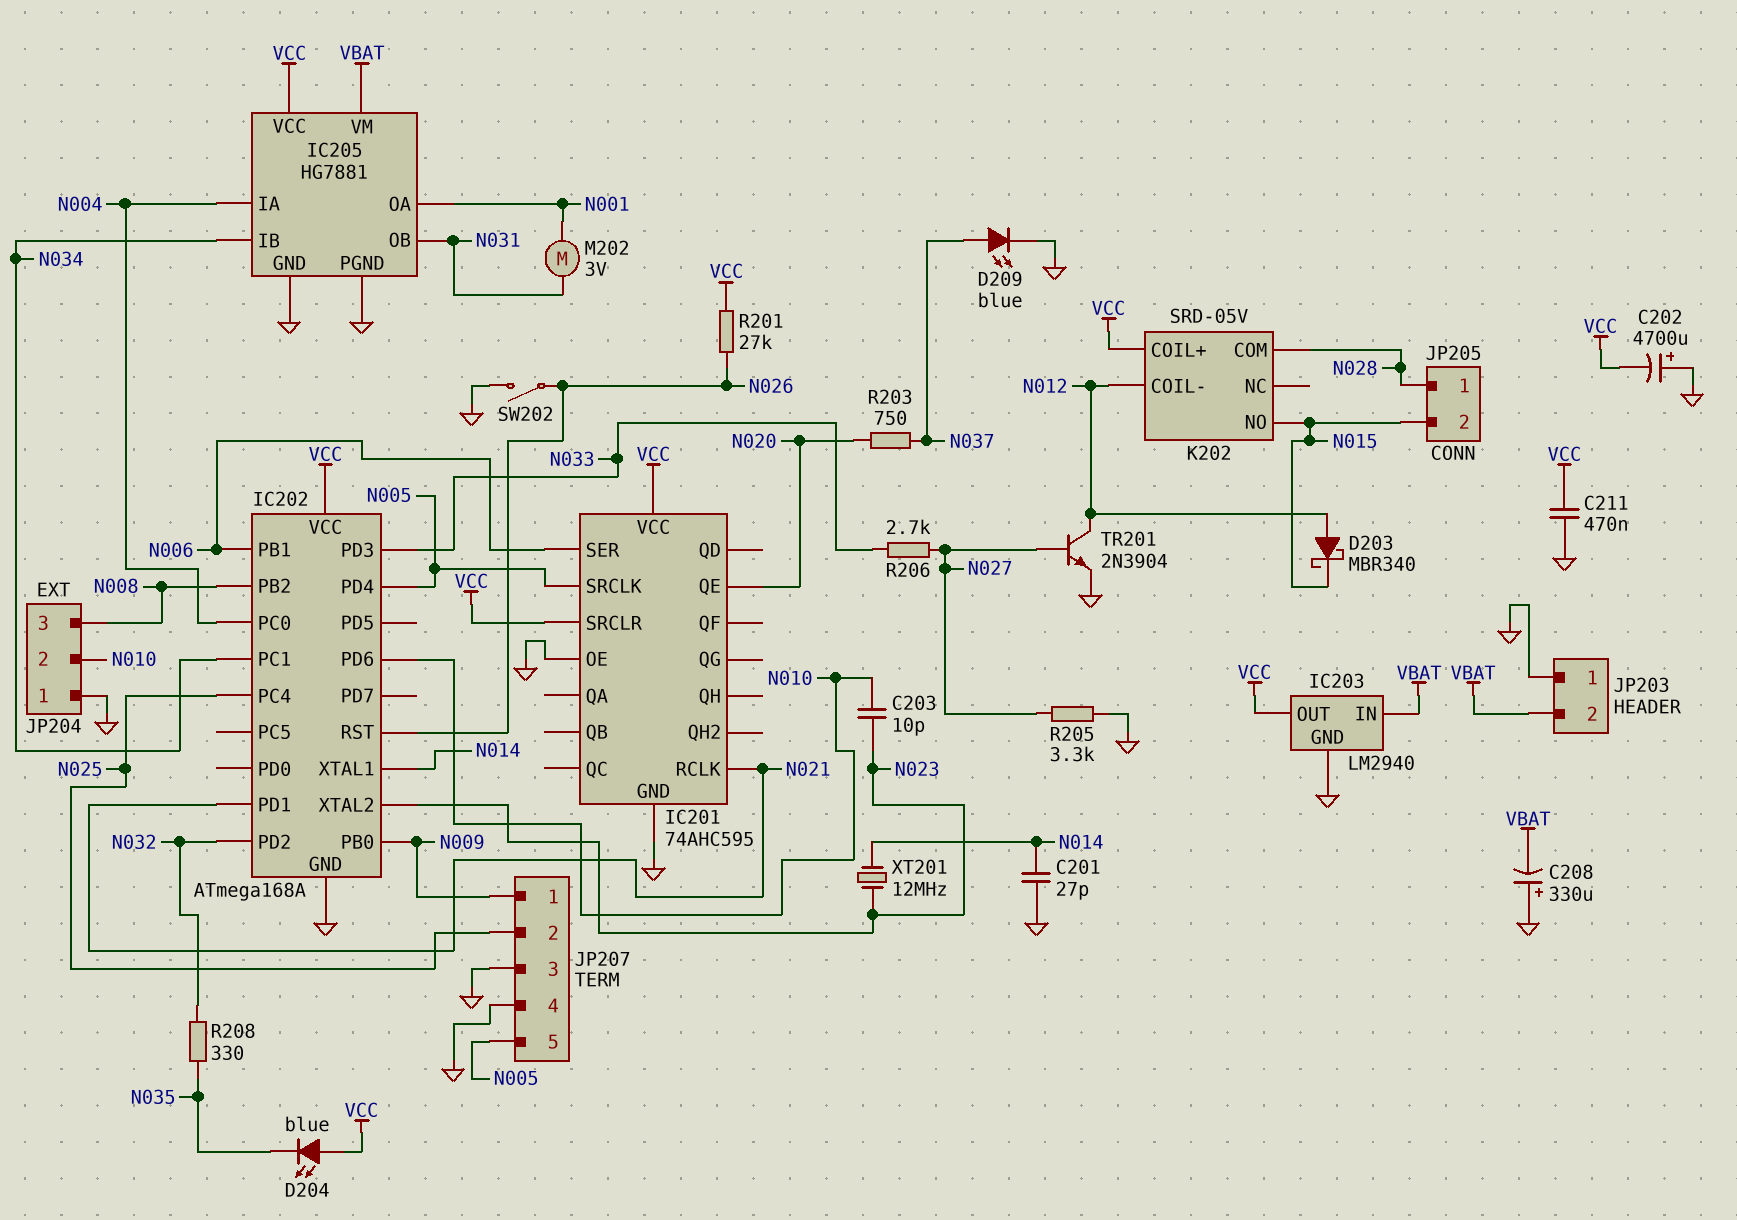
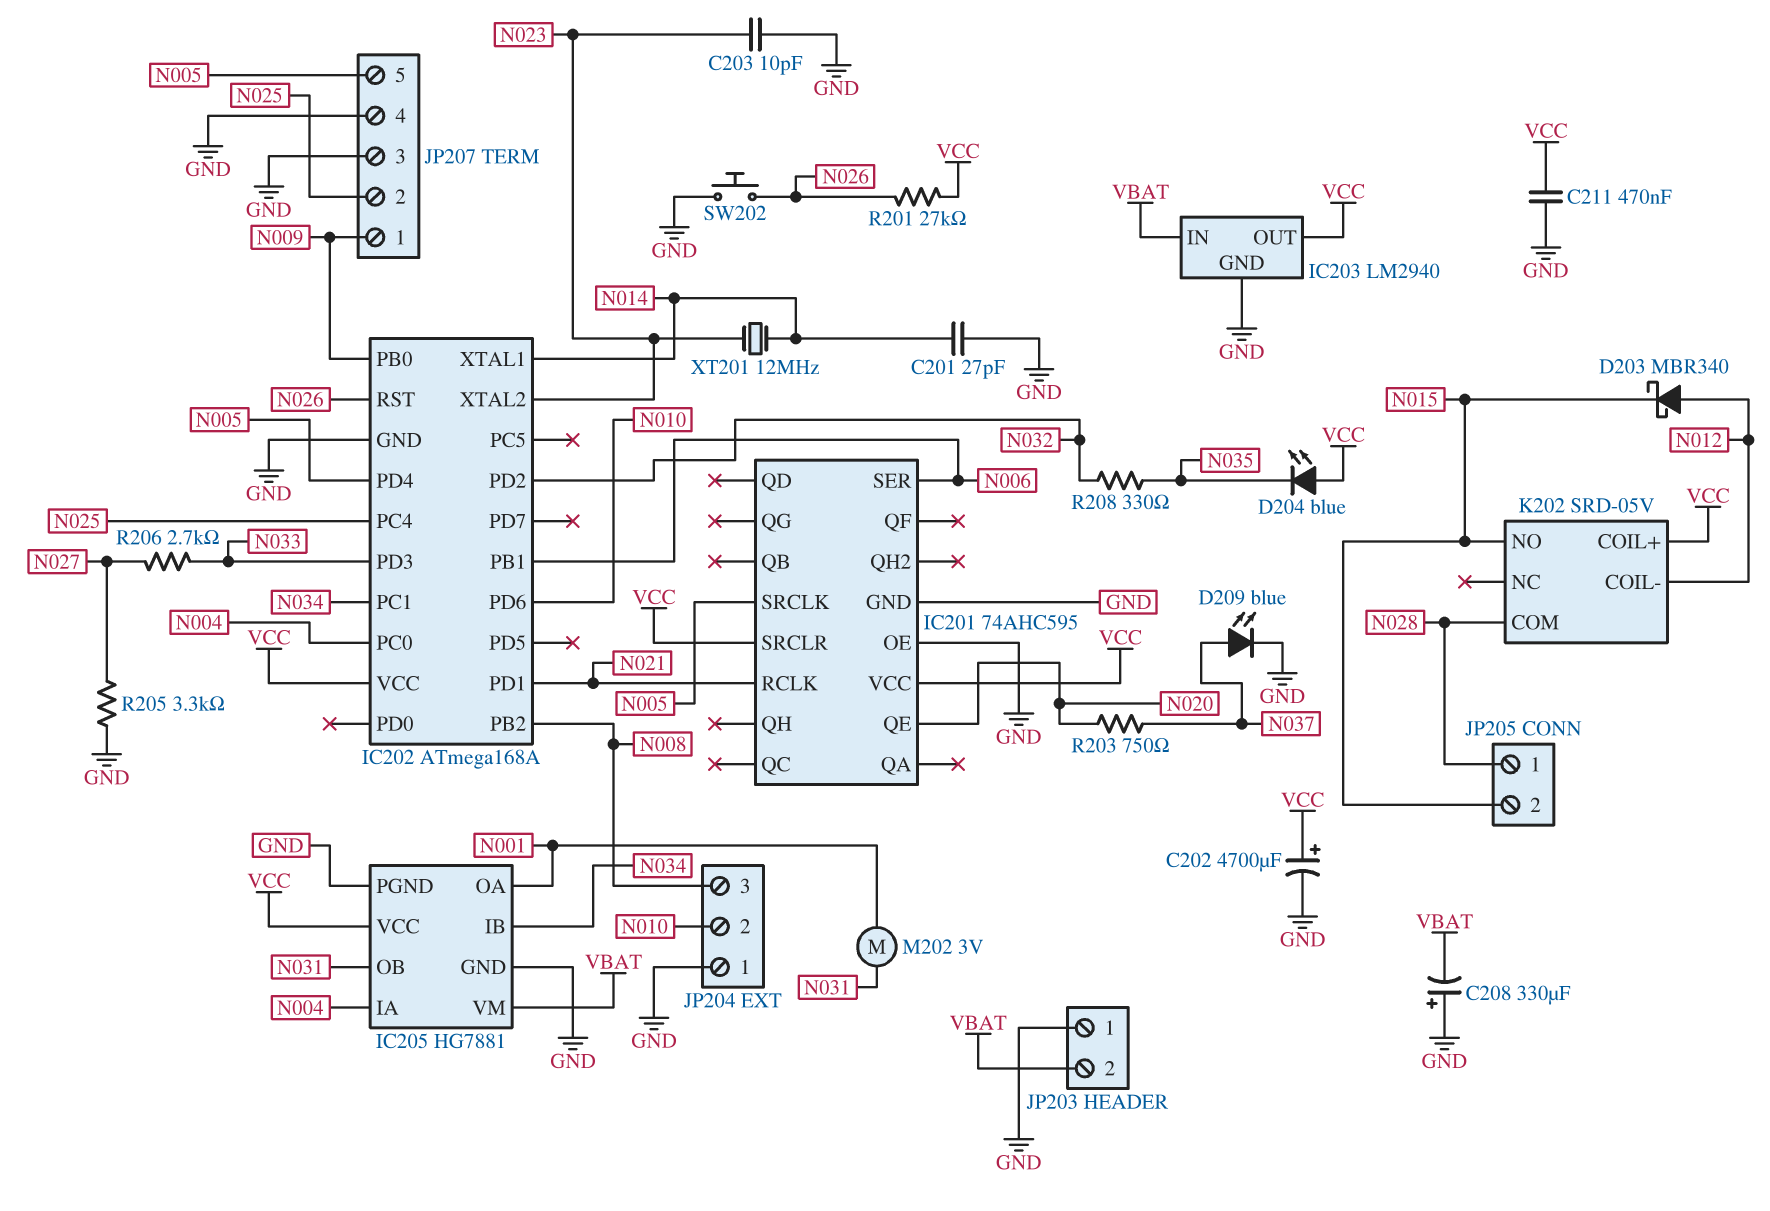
C202: 4700uF (plus GND, minus VCC) -> 4700uF (plus VCC, minus GND)
C203: 10pF (N010, N023) -> 10pF (GND, N023)
SW202: switch (GND, N026) -> button (GND, N026)
TR201: NPN 2N3904 (B N027, C N012, E GND) -> none

